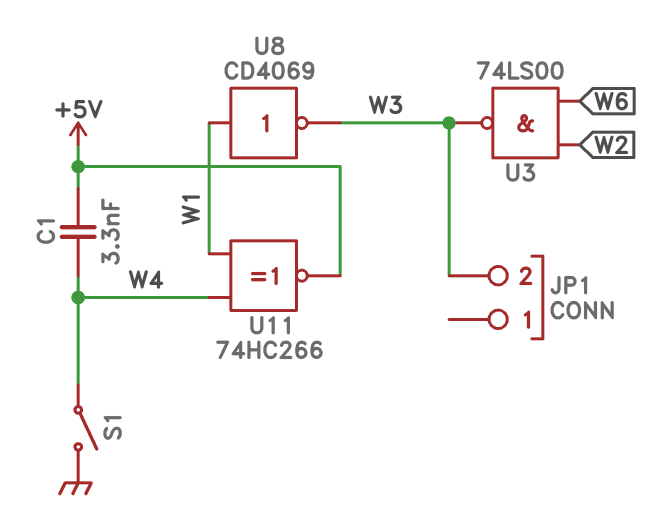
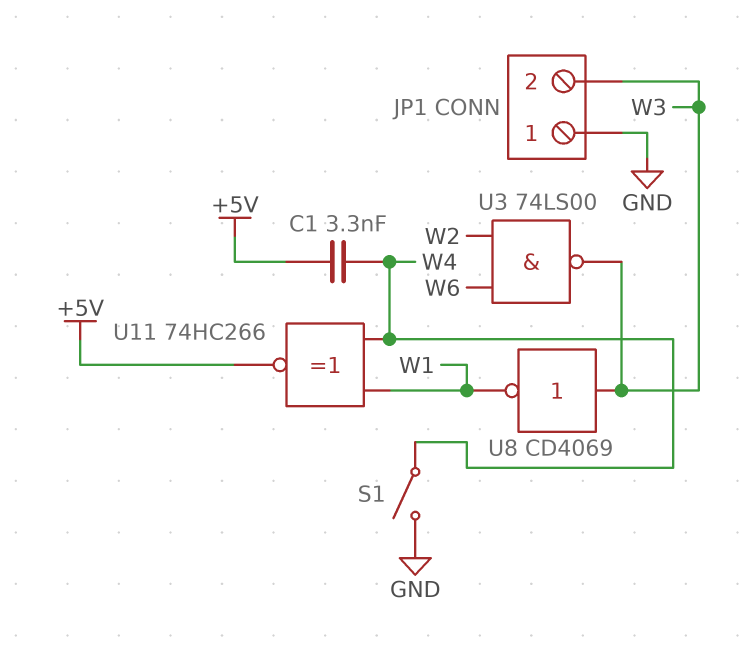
JP1 pin 1: none -> GND
U8: NOT CD4069 (in W1, out W3) -> NOT CD4069 (in W3, out W1)

